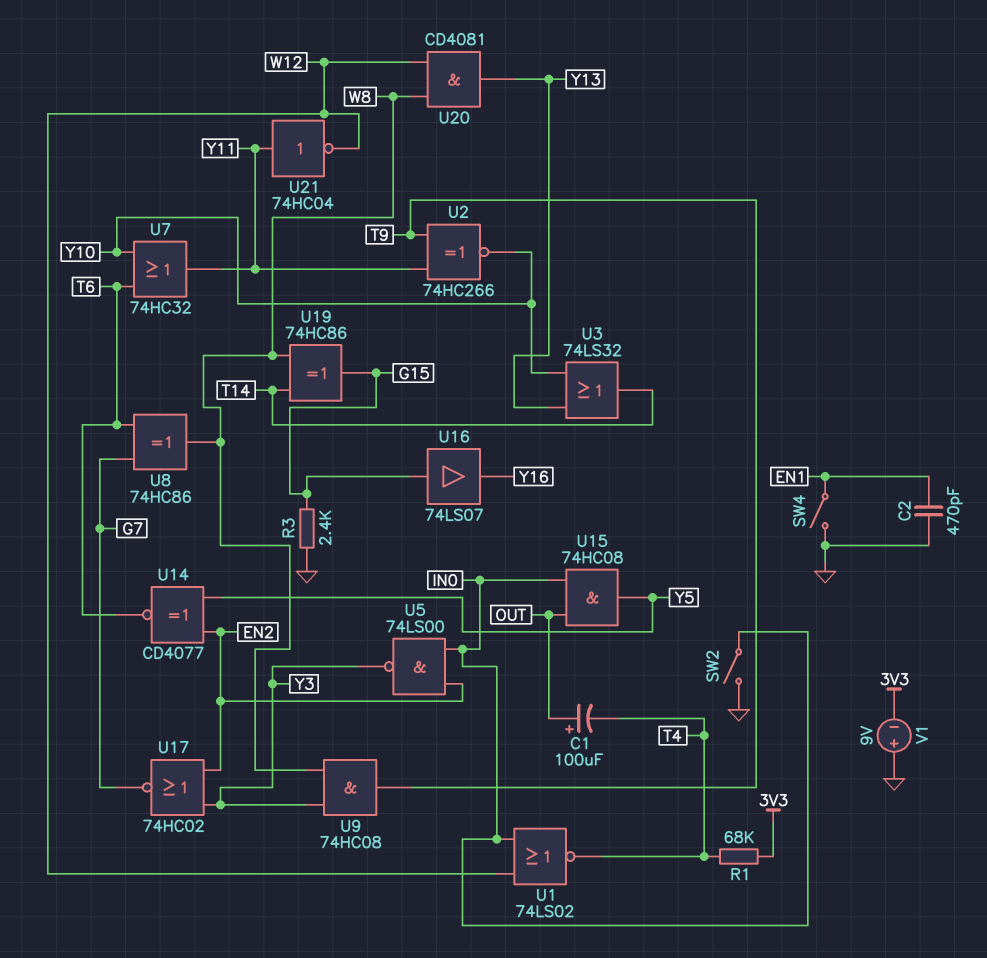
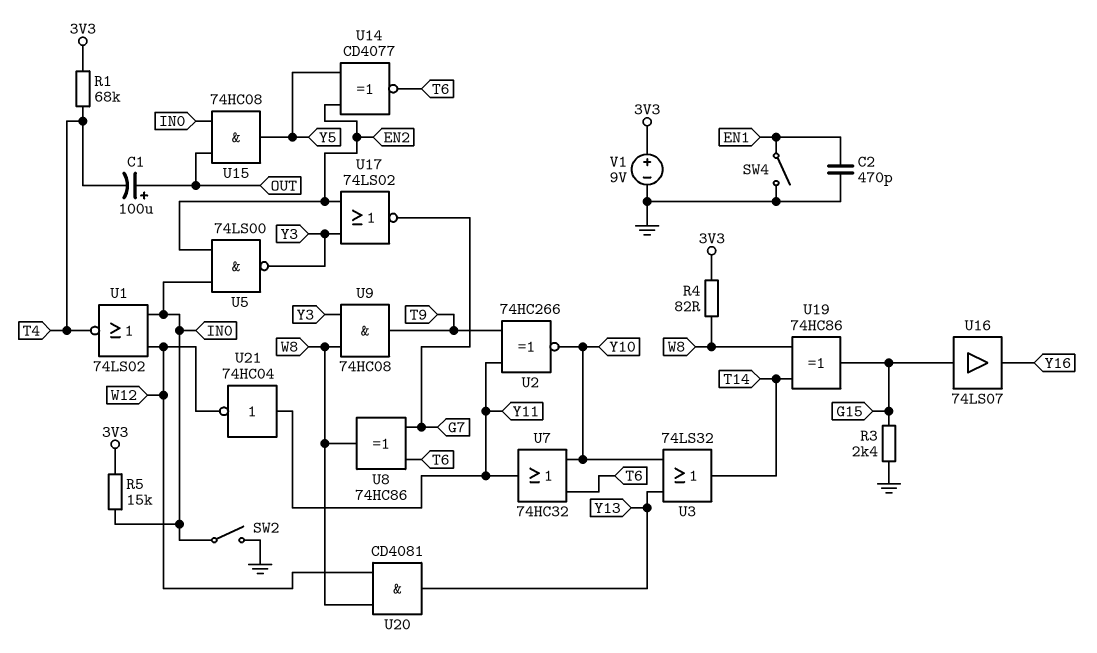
R4: none -> 82 (3V3, W8)
R5: none -> 15k (3V3, IN0)
U17: NOR 74HC02 (in EN2, in Y3, out G7) -> NOR 74LS02 (in EN2, in Y3, out G7)
V1: 9V (plus GND, minus 3V3) -> 9V (plus 3V3, minus GND)

